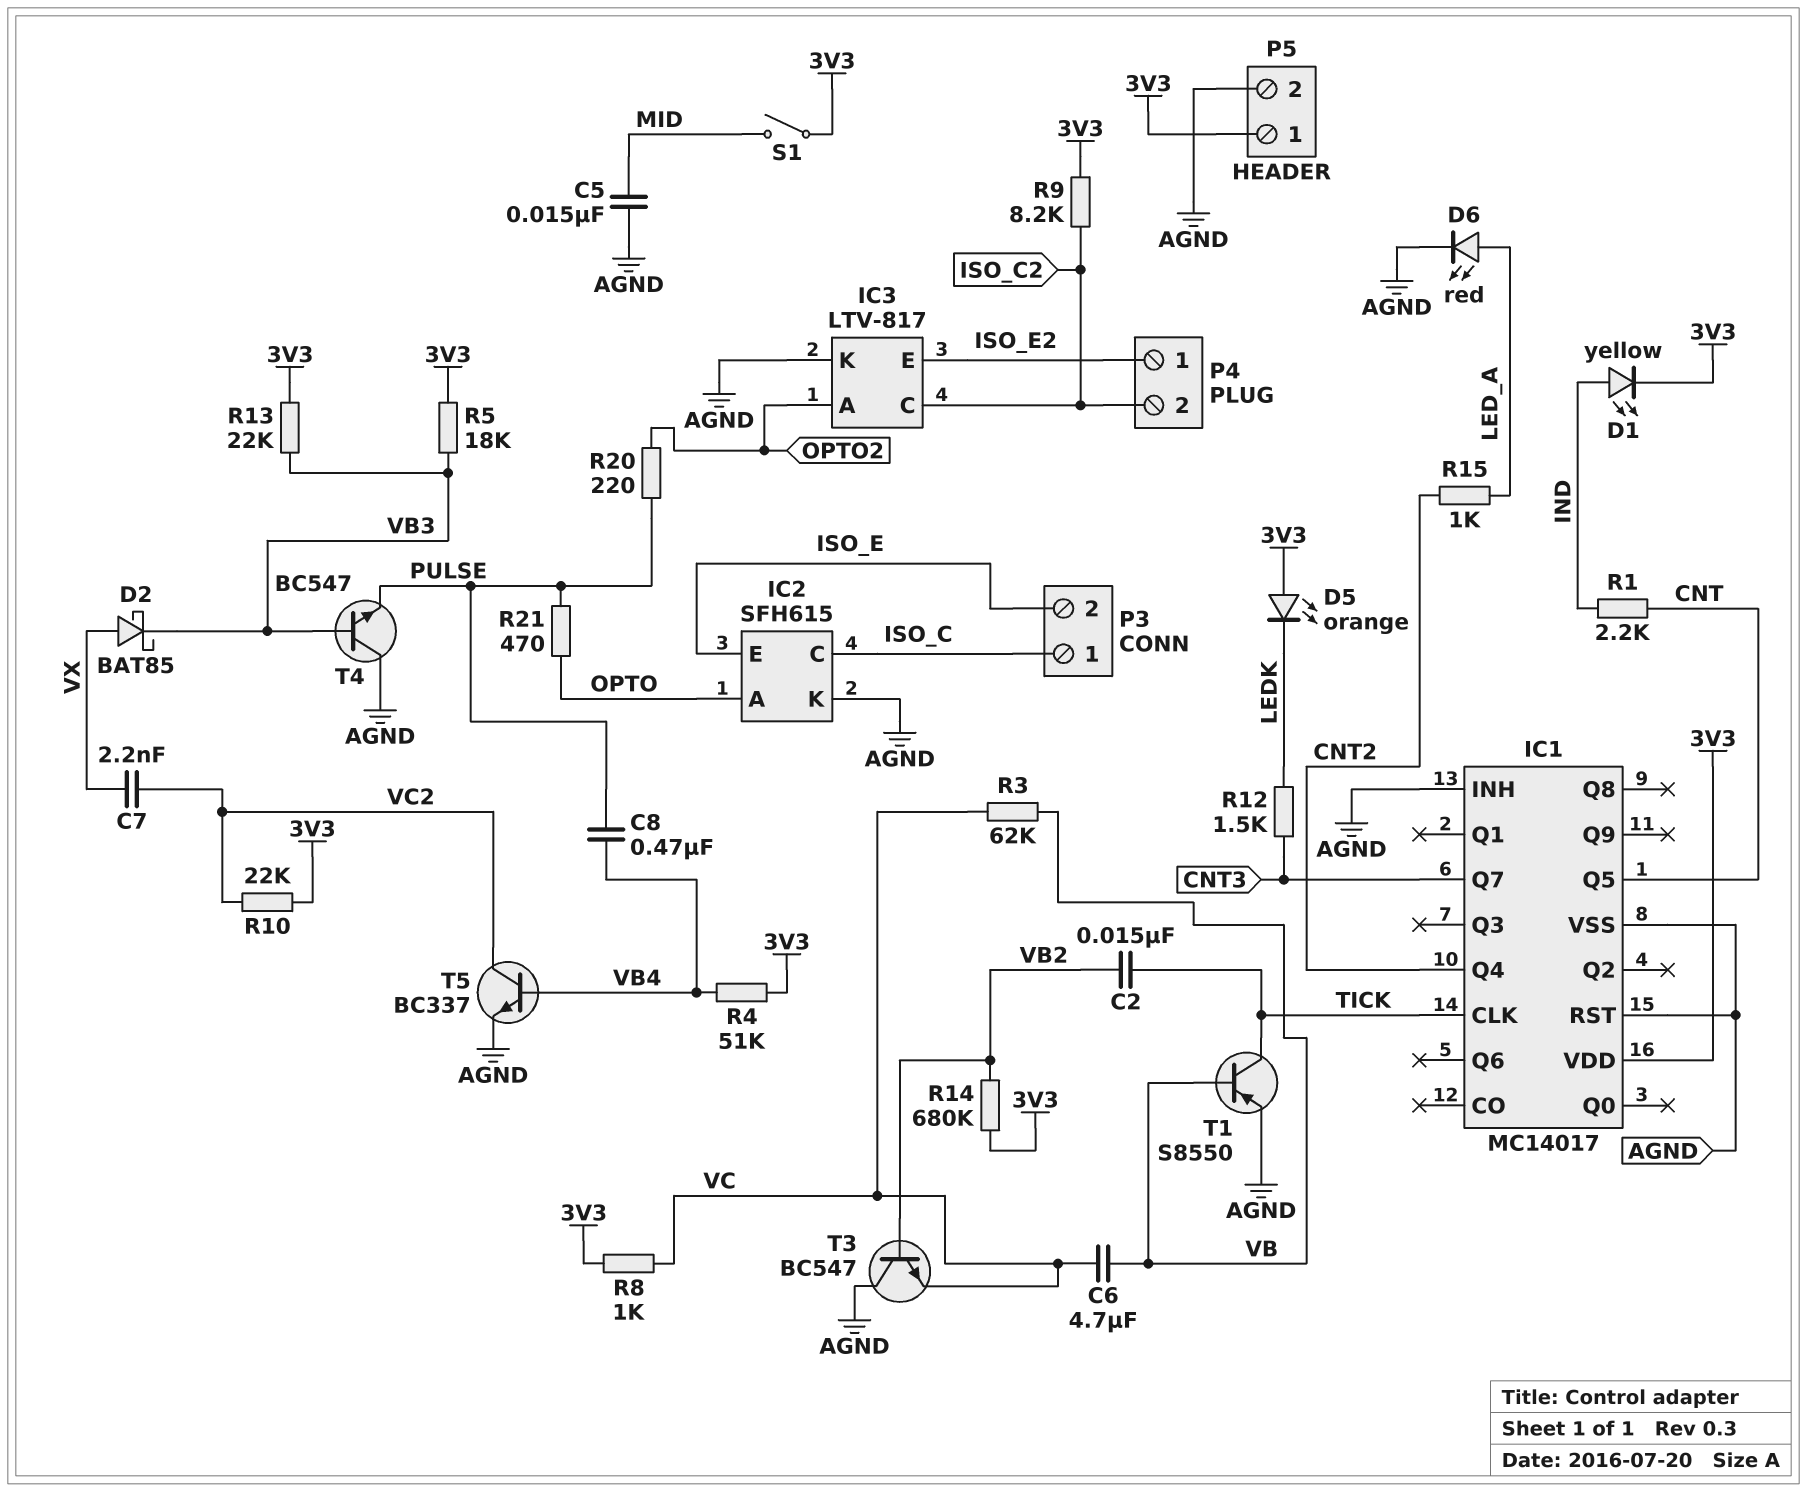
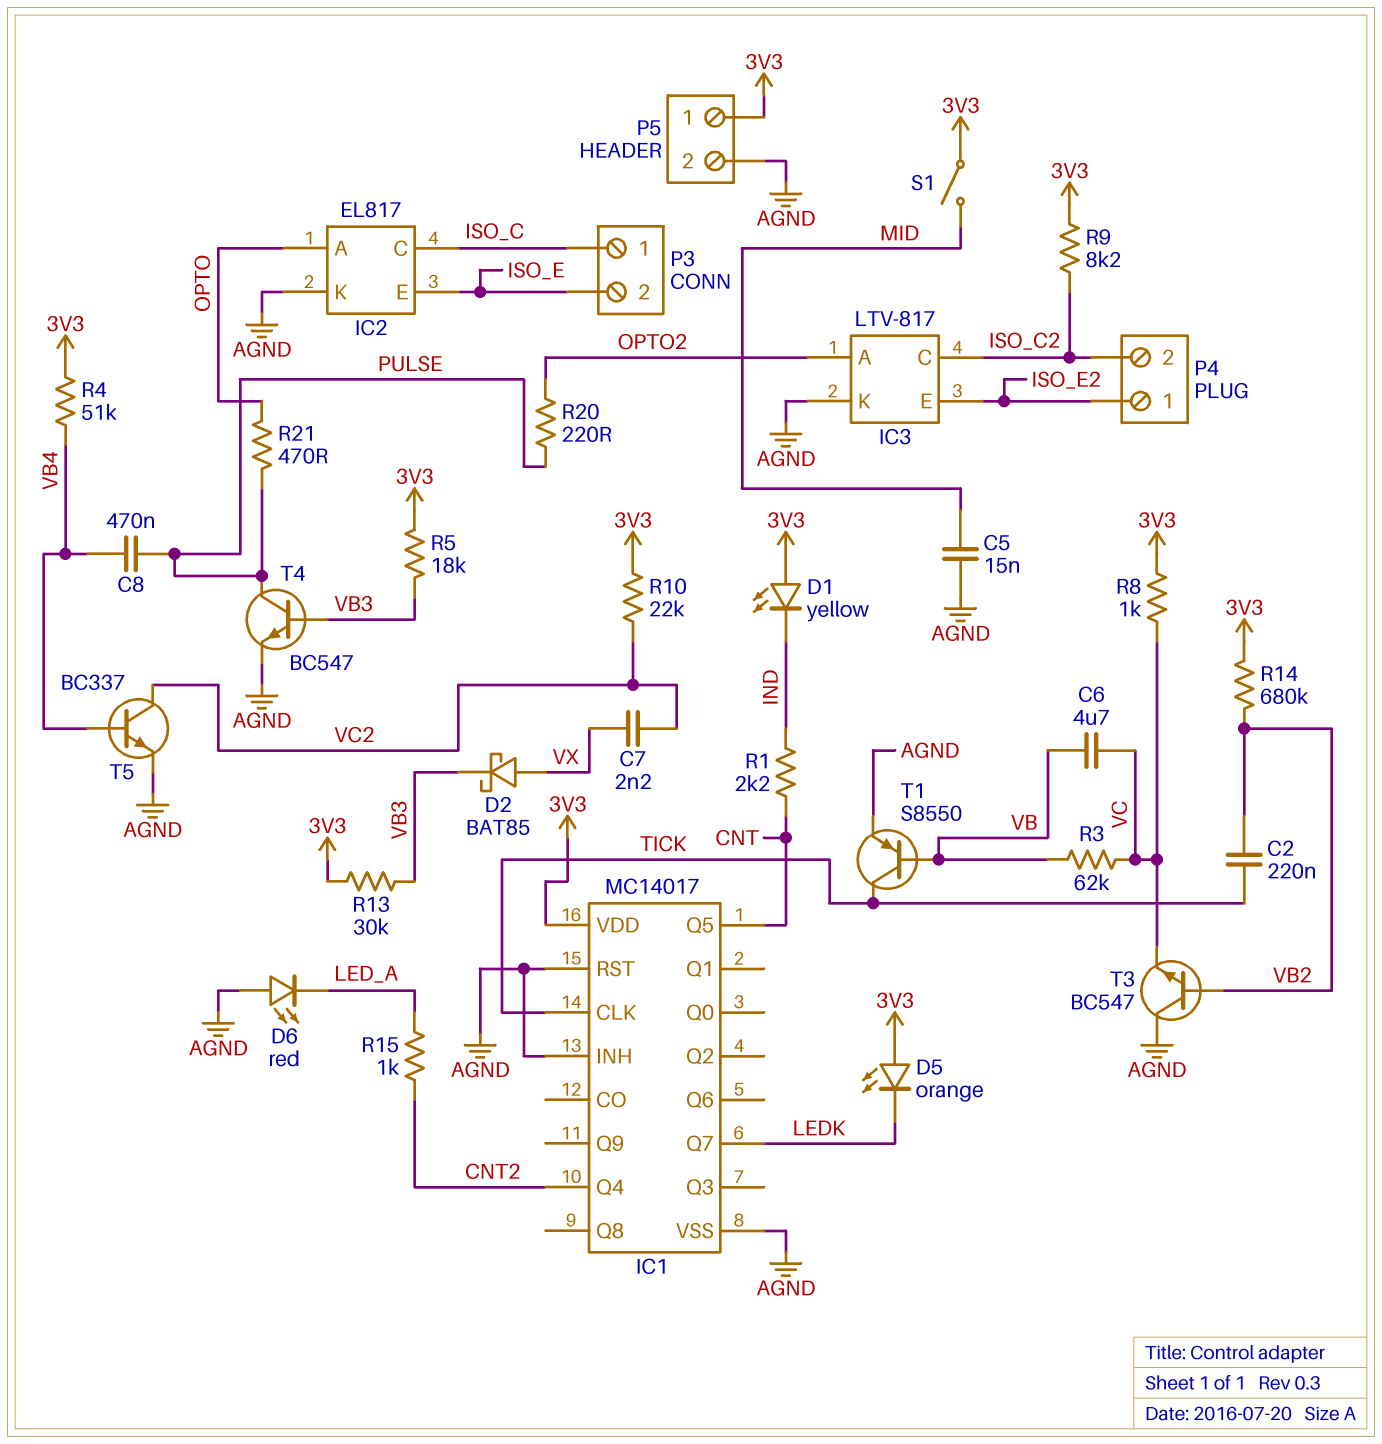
C2: 15nF (TICK, VB2) -> 220nF (TICK, VB2)
D1: LED yellow (A IND, K 3V3) -> LED yellow (A 3V3, K IND)
D6: LED red (A LED_A, K AGND) -> LED red (A AGND, K LED_A)
IC1 pin Q7: CNT3 -> LEDK
IC2: SFH615 -> EL817
R12: 1.5k (CNT3, LEDK) -> none
R13: 22k (3V3, VB3) -> 30k (3V3, VB3)
T4: NPN BC547 (B VB3, C AGND, E PULSE) -> NPN BC547 (B VB3, C PULSE, E AGND)

